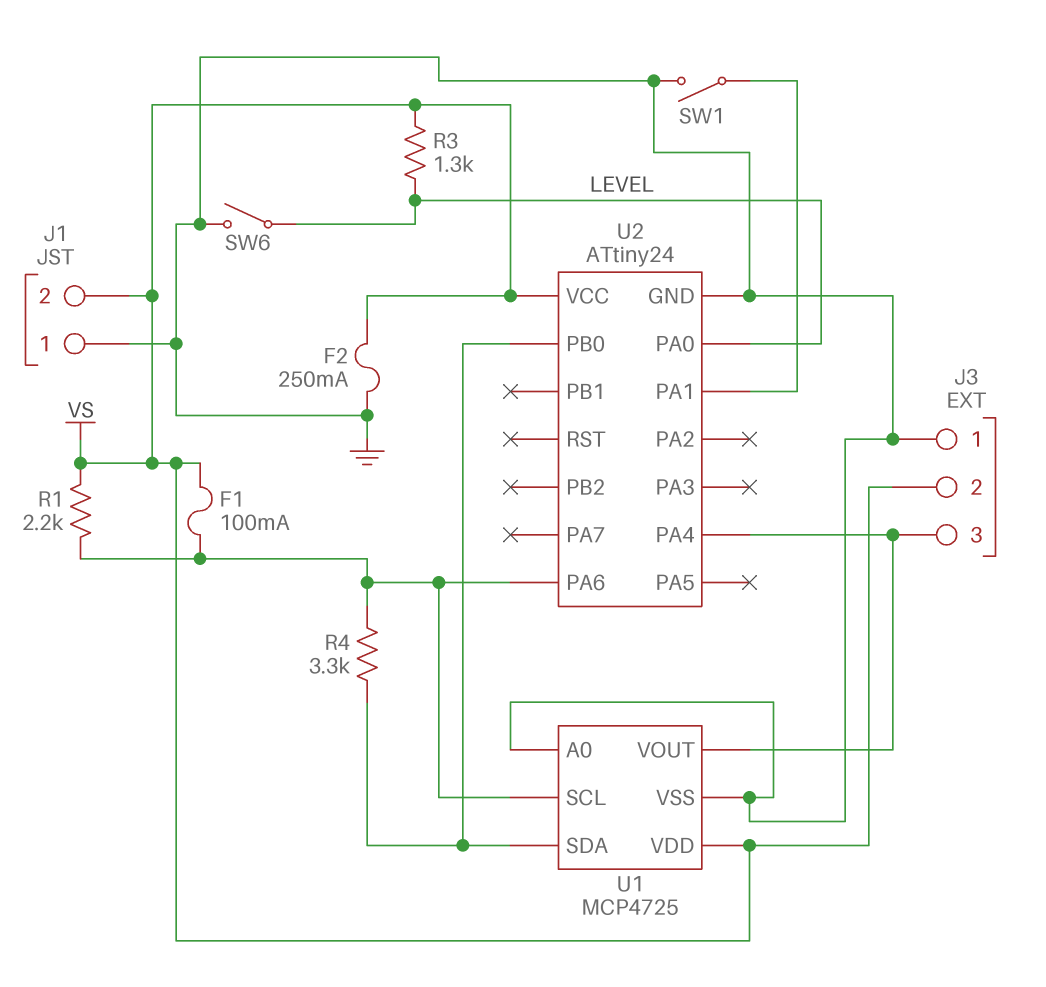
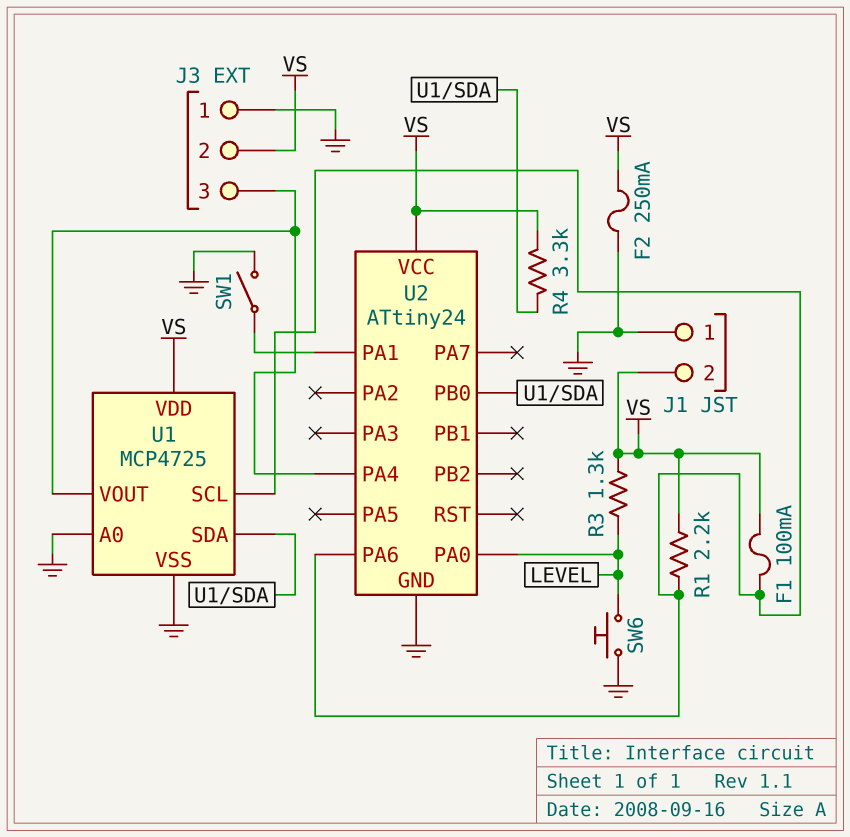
R4: 3.3k (U1/SCL, U1/SDA) -> 3.3k (U1/SDA, VS)
SW6: switch (GND, LEVEL) -> button (GND, LEVEL)

